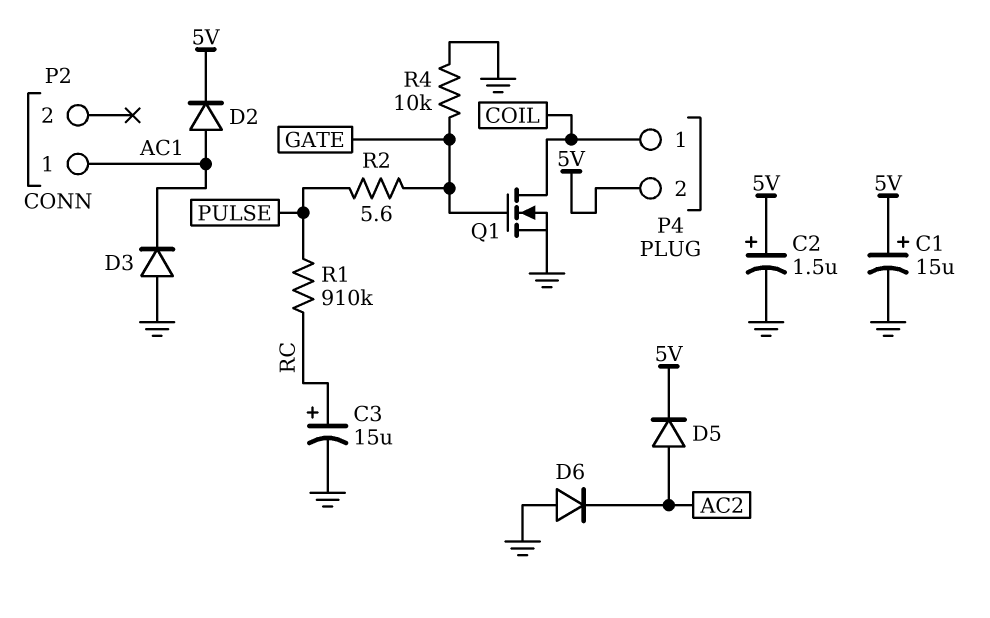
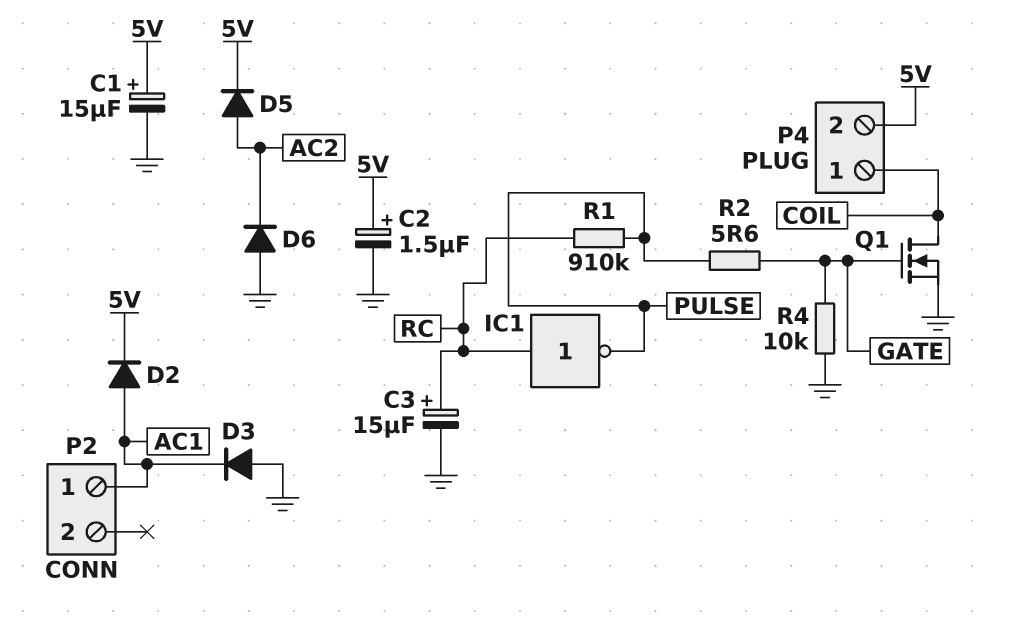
IC1: none -> NOT (in RC, out PULSE)

